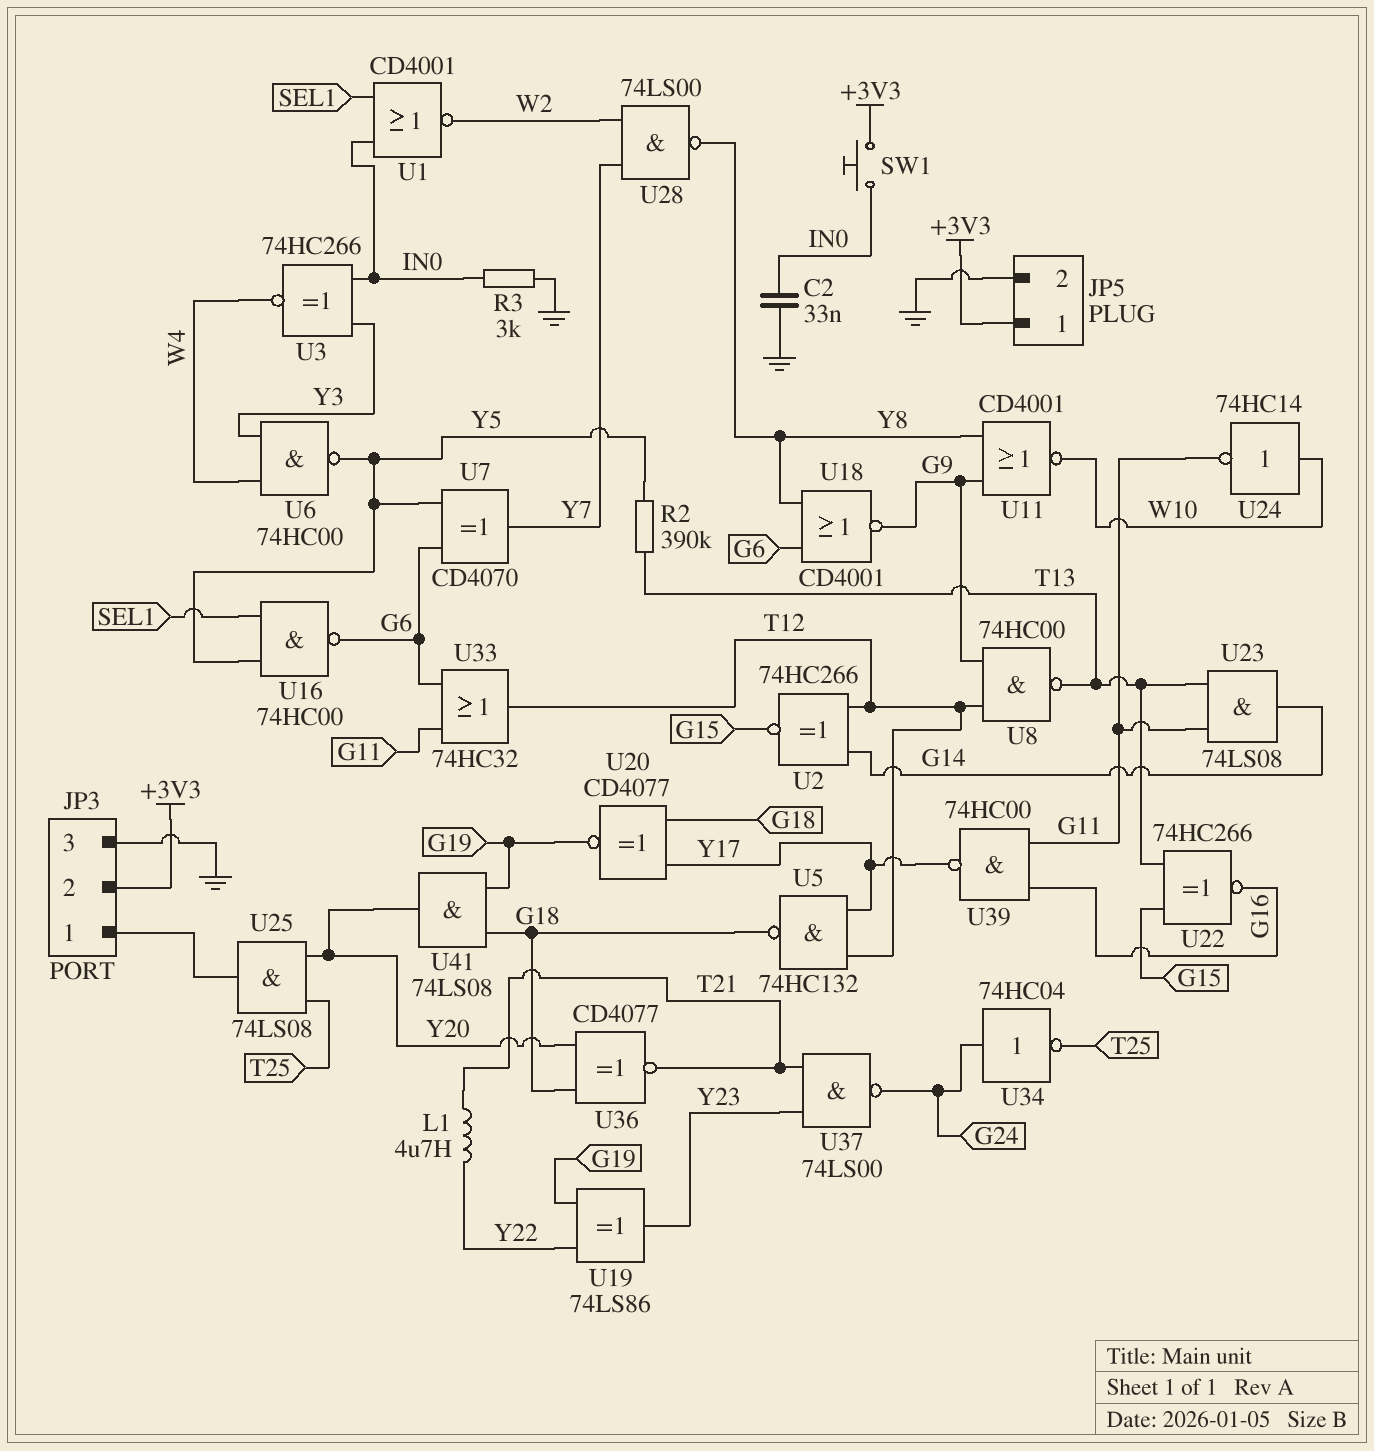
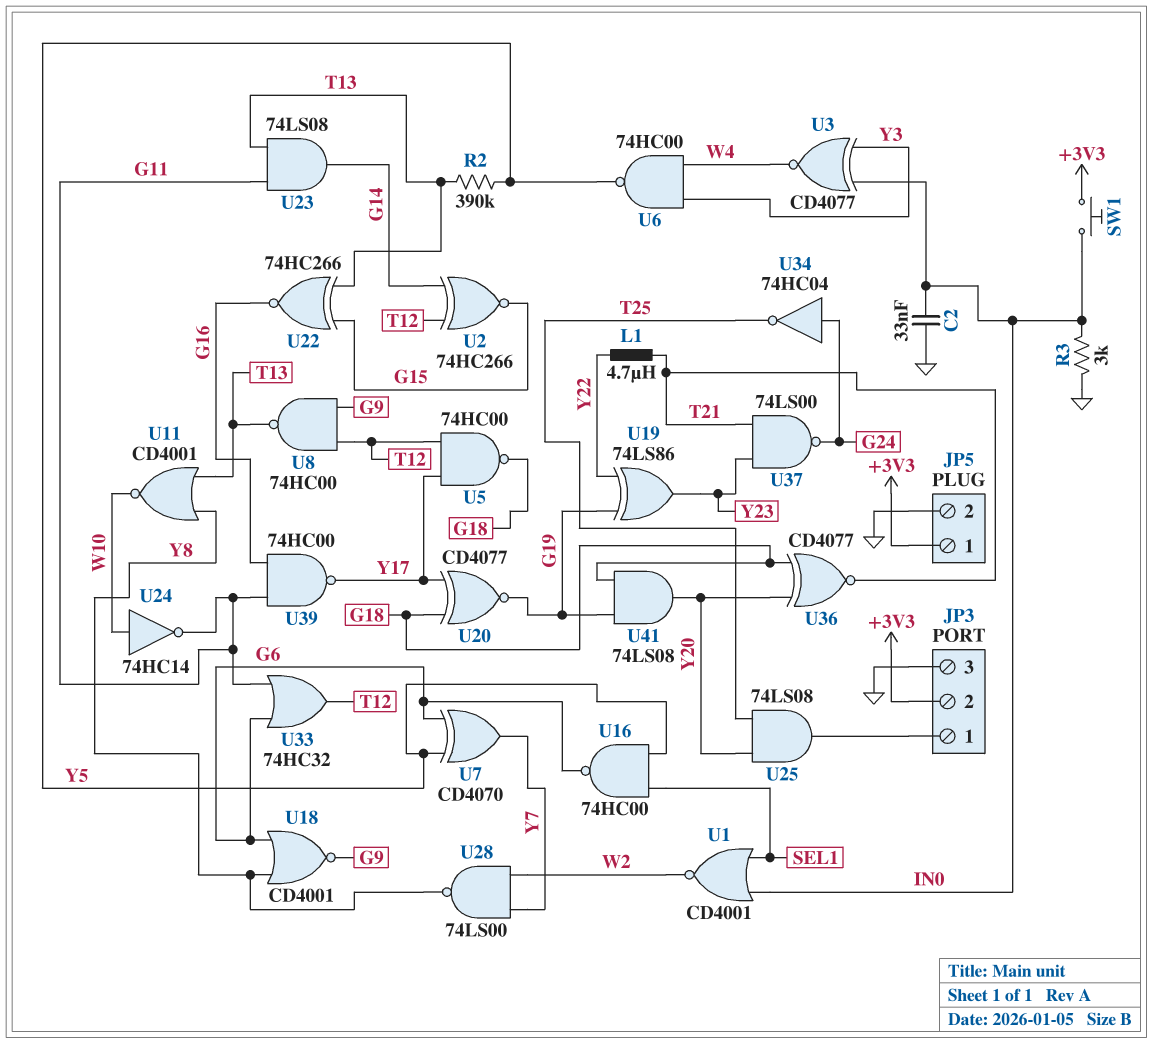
U3: XNOR 74HC266 (in IN0, in Y3, out W4) -> XNOR CD4077 (in IN0, in Y3, out W4)
U5: NAND 74HC132 (in T12, in Y17, out G18) -> NAND 74HC00 (in T12, in Y17, out G18)
U11: NOR CD4001 (in G9, in Y8, out W10) -> NOR CD4001 (in T13, in Y8, out W10)

